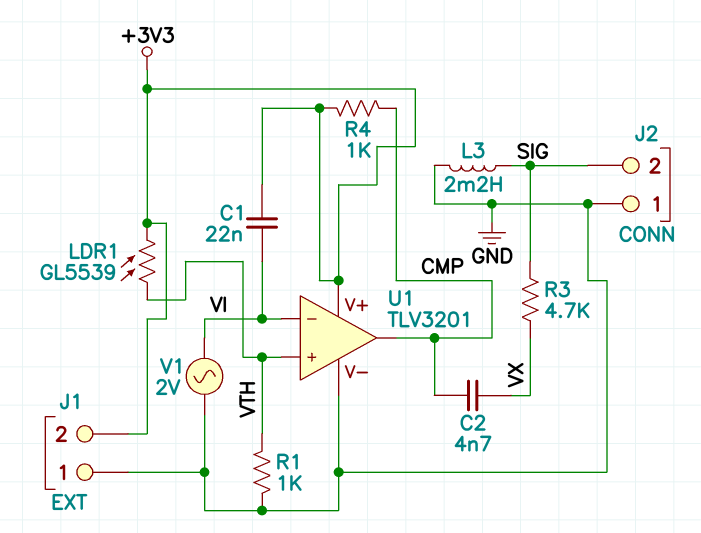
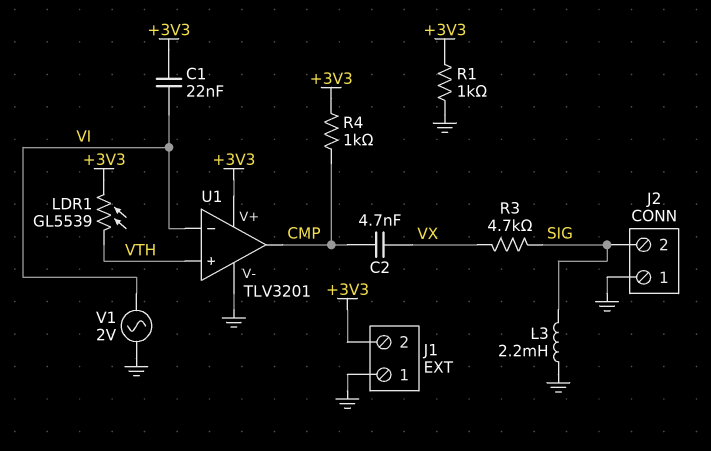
R1: 1k (GND, VTH) -> 1k (+3V3, GND)

